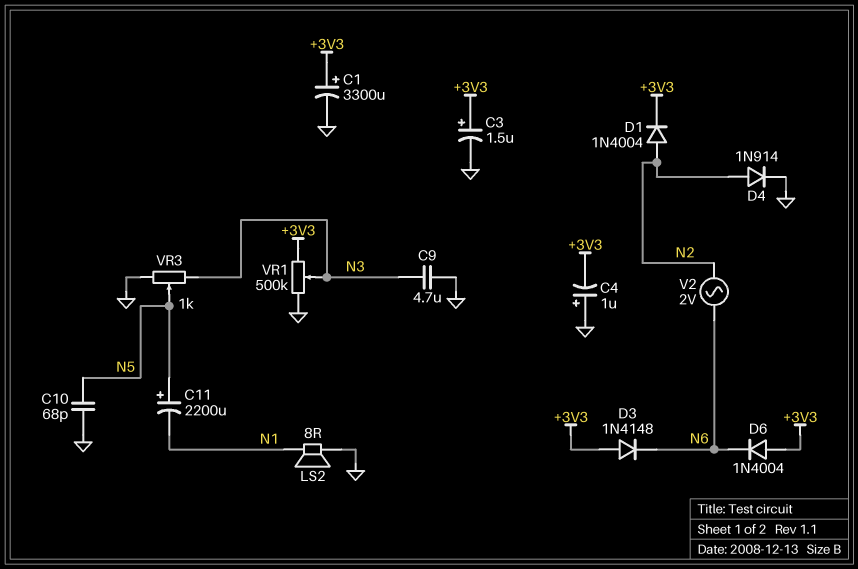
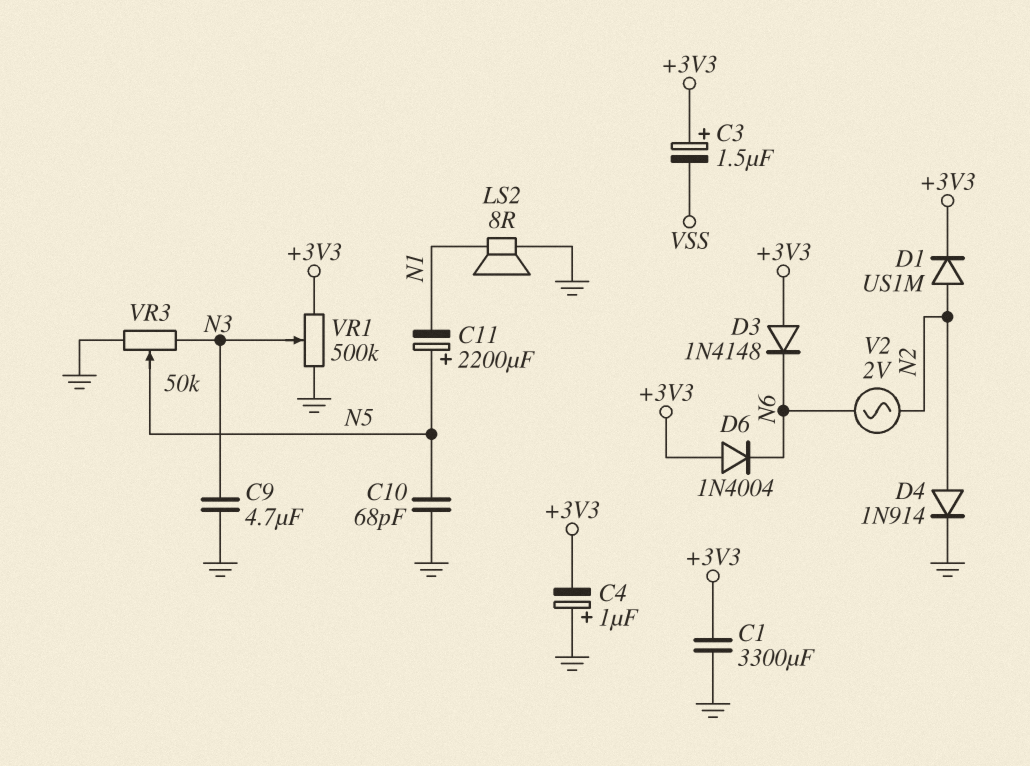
C1: 3300uF (plus +3V3, minus GND) -> 3300uF (+3V3, GND)
C3: 1.5uF (plus +3V3, minus GND) -> 1.5uF (plus +3V3, minus VSS)
D1: diode 1N4004 (A N2, K +3V3) -> diode US1M (A N2, K +3V3)
VR3: 1k (GND, N3, wiper N5) -> 50k (GND, N3, wiper N5)

